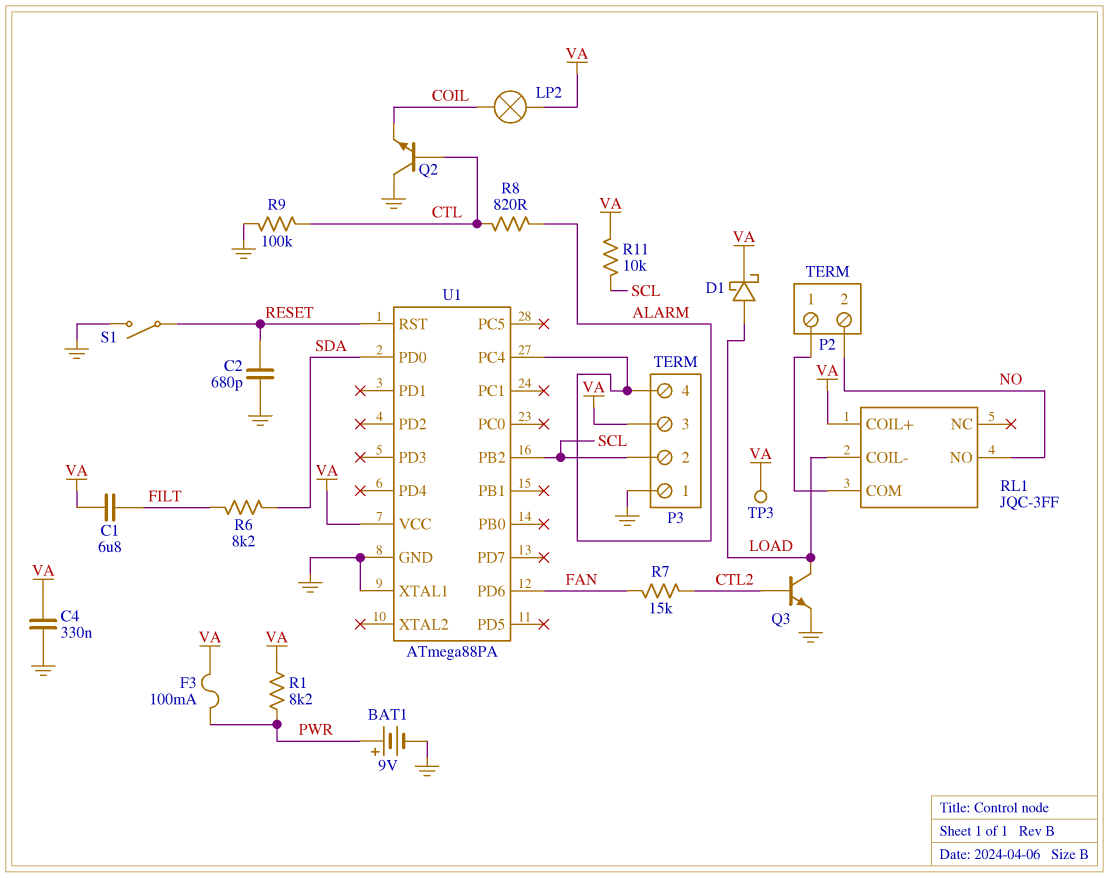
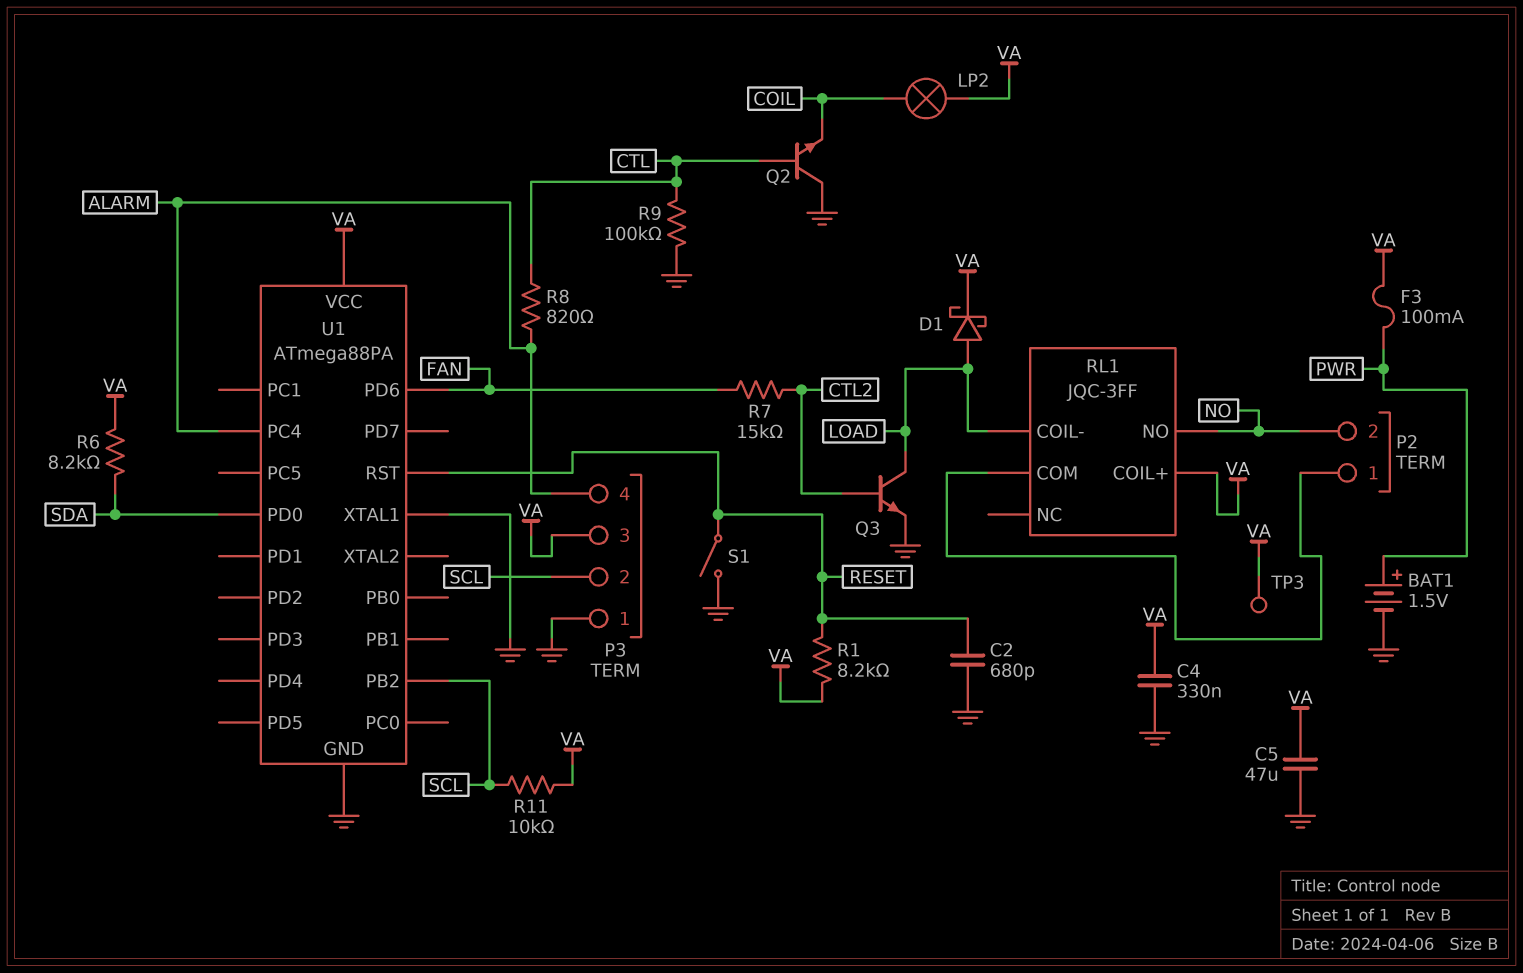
BAT1: 9V (plus PWR, minus GND) -> 1.5V (plus PWR, minus GND)
C1: 6.8uF (FILT, VA) -> none
C5: none -> 47uF (GND, VA)
R1: 8.2k (PWR, VA) -> 8.2k (RESET, VA)
R6: 8.2k (FILT, SDA) -> 8.2k (SDA, VA)

